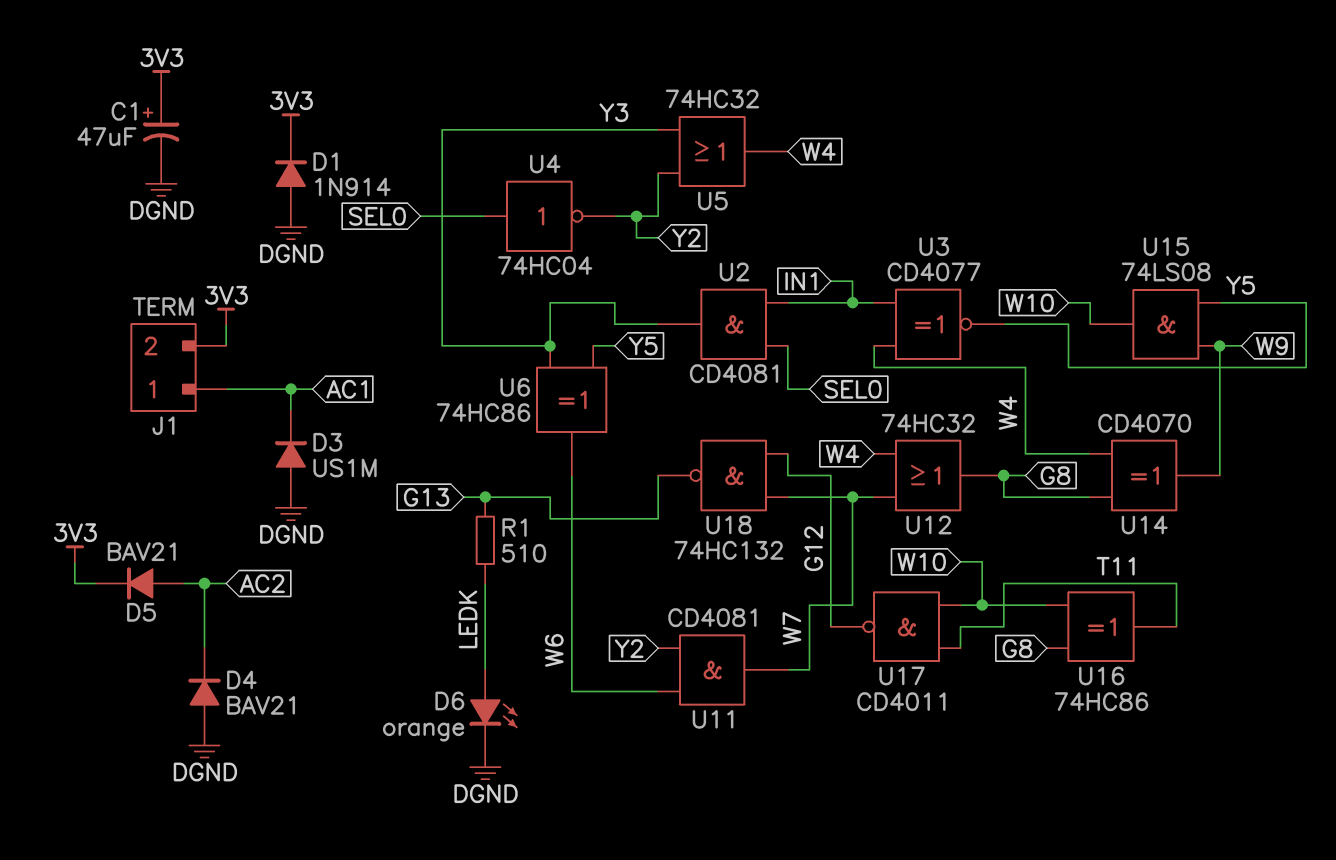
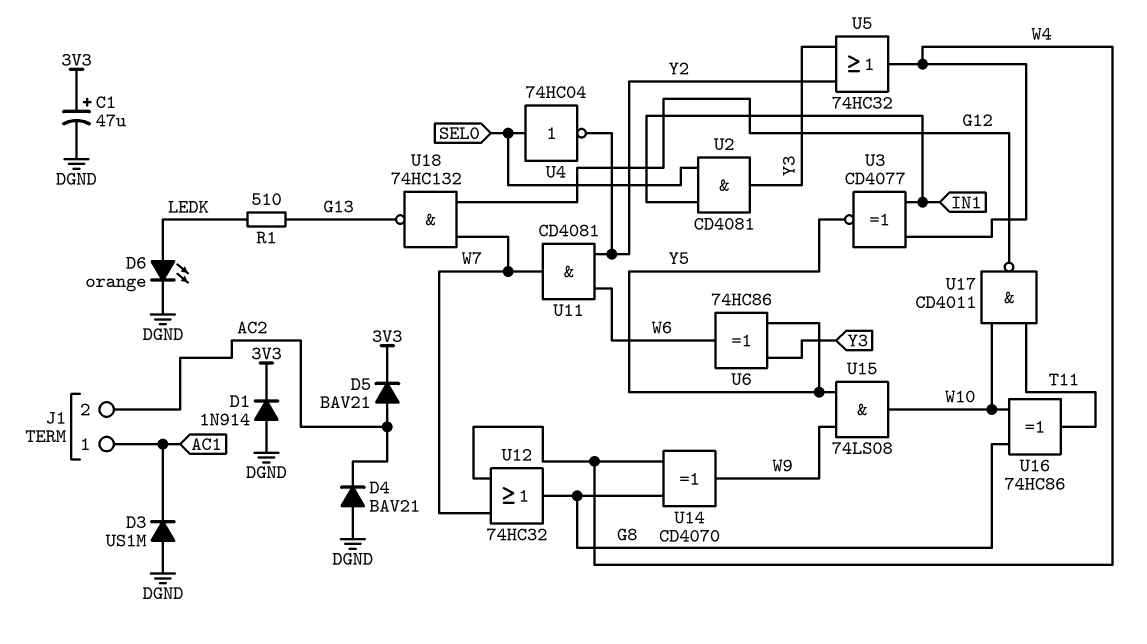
J1 pin 2: 3V3 -> AC2

